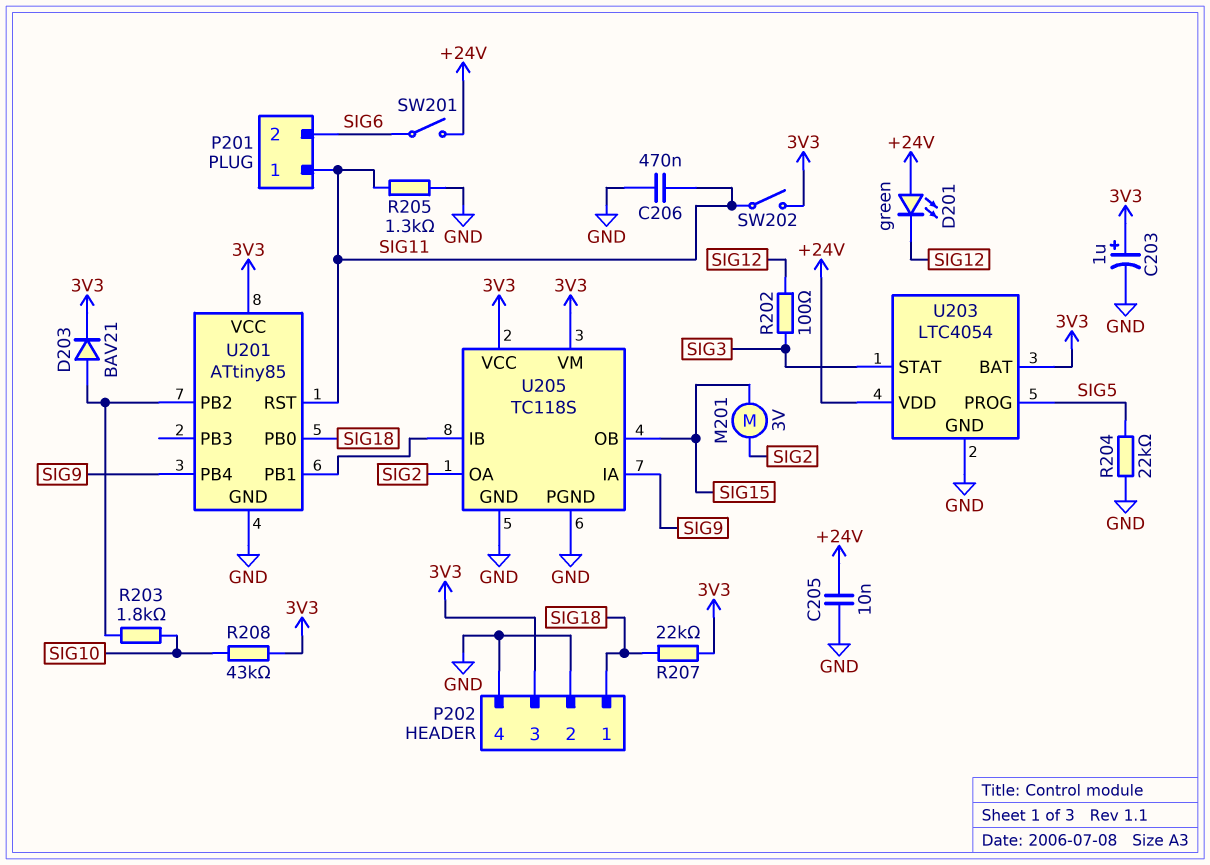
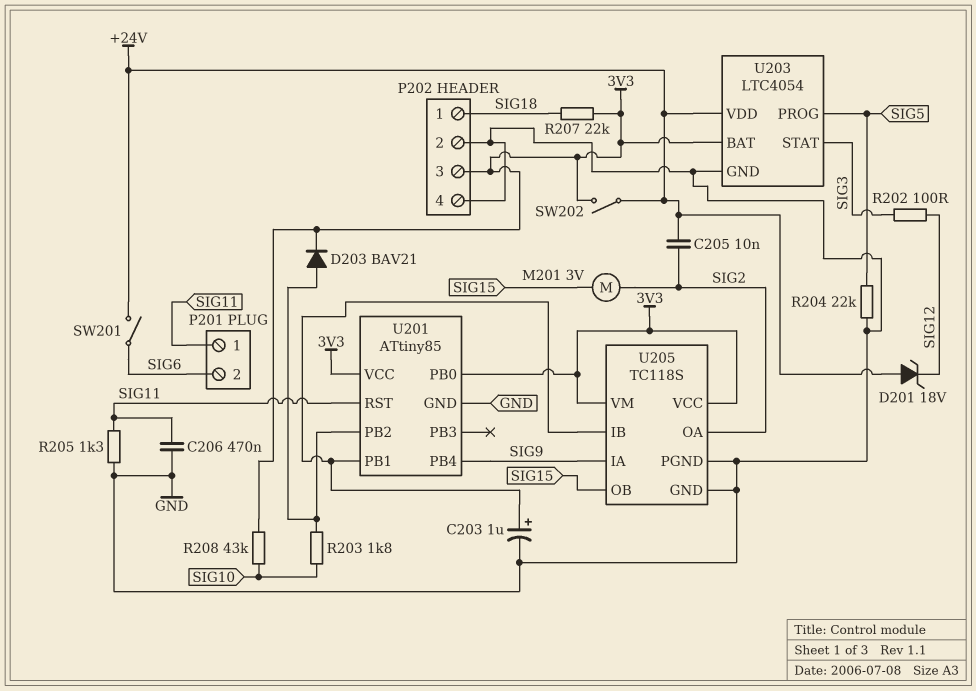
C203: 1uF (plus 3V3, minus GND) -> 1uF (plus U201/PB1, minus GND)
C205: 10nF (+24V, GND) -> 10nF (+24V, SIG2)
D201: LED green (A +24V, K SIG12) -> zener 18V (A +24V, K SIG12)
SW202: switch (3V3, SIG11) -> switch (+24V, 3V3)
U201 pin PB0: SIG18 -> 3V3

